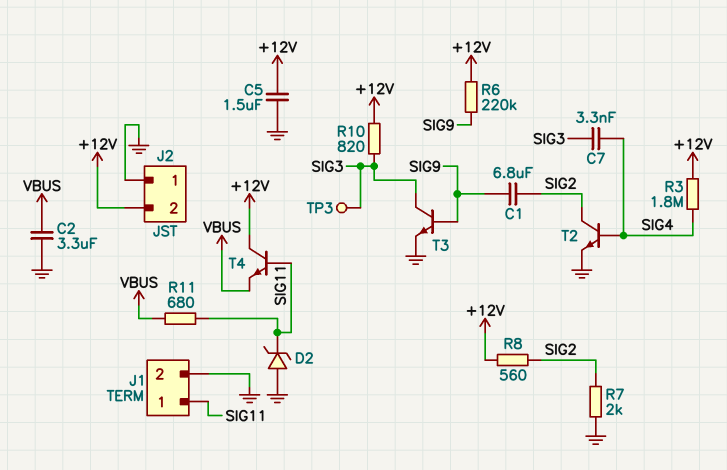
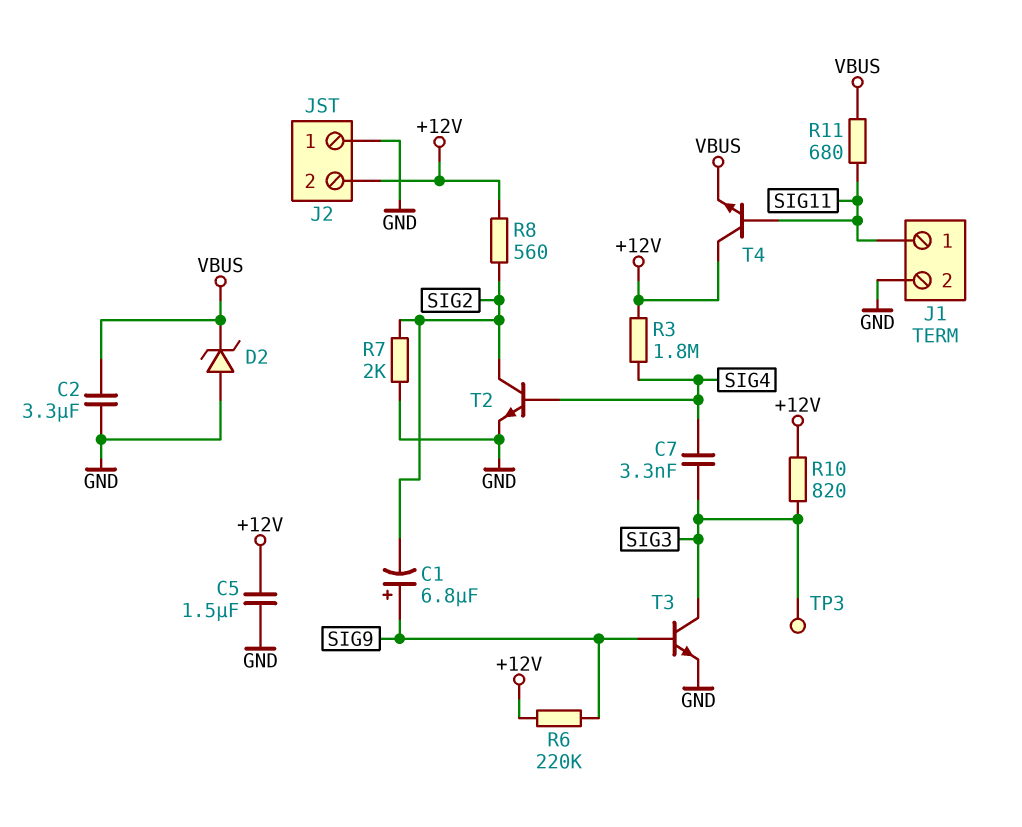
C1: 6.8uF (SIG2, SIG9) -> 6.8uF (plus SIG9, minus SIG2)
D2: zener (A GND, K SIG11) -> zener (A GND, K VBUS)

